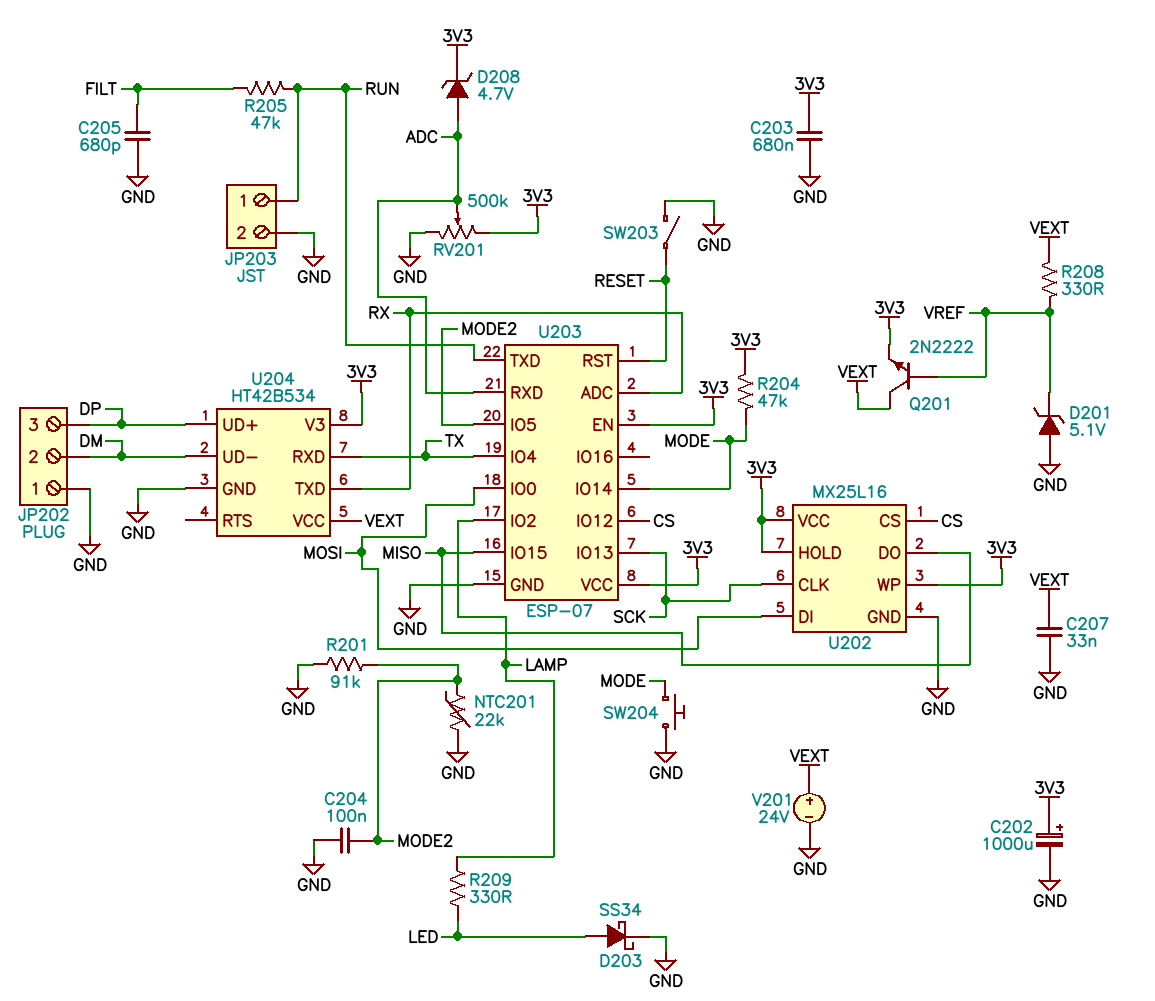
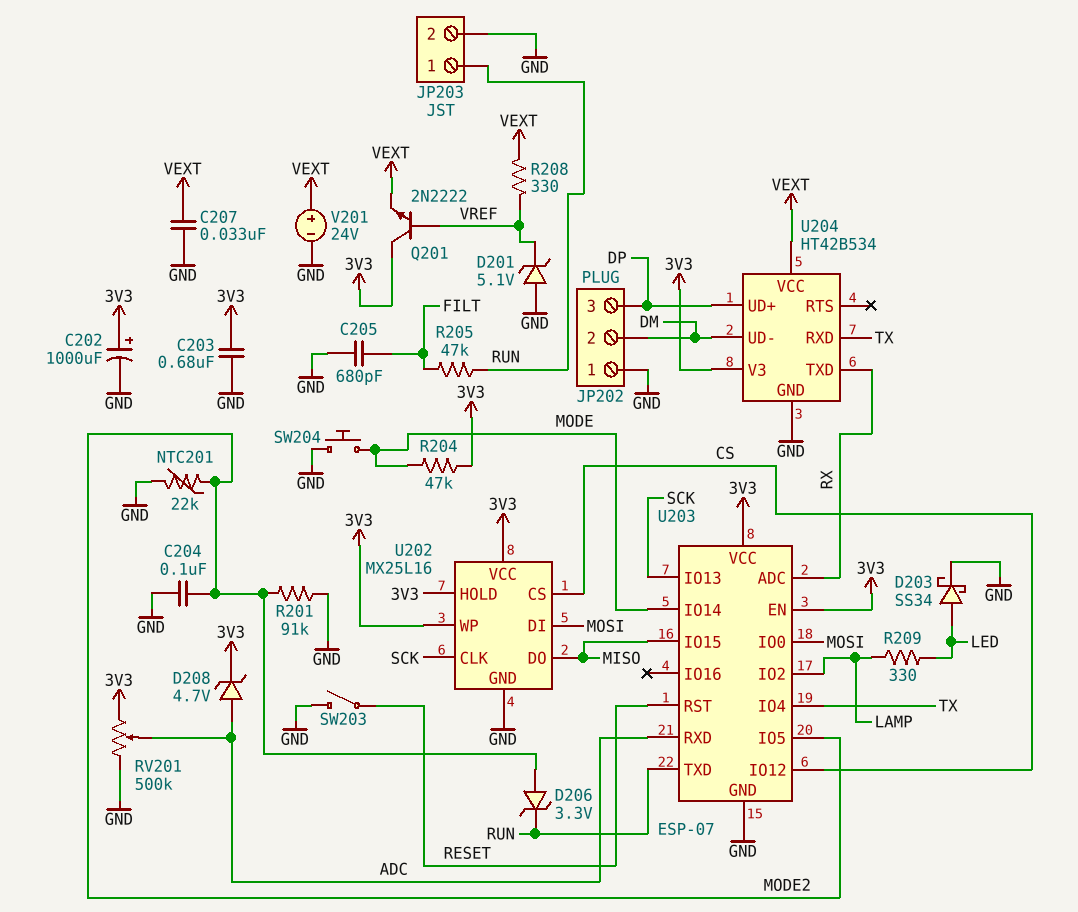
D206: none -> zener 3.3V (A MODE2, K RUN)
Q201: NPN 2N2222 (B VREF, C VEXT, E 3V3) -> NPN 2N2222 (B VREF, C 3V3, E VEXT)

